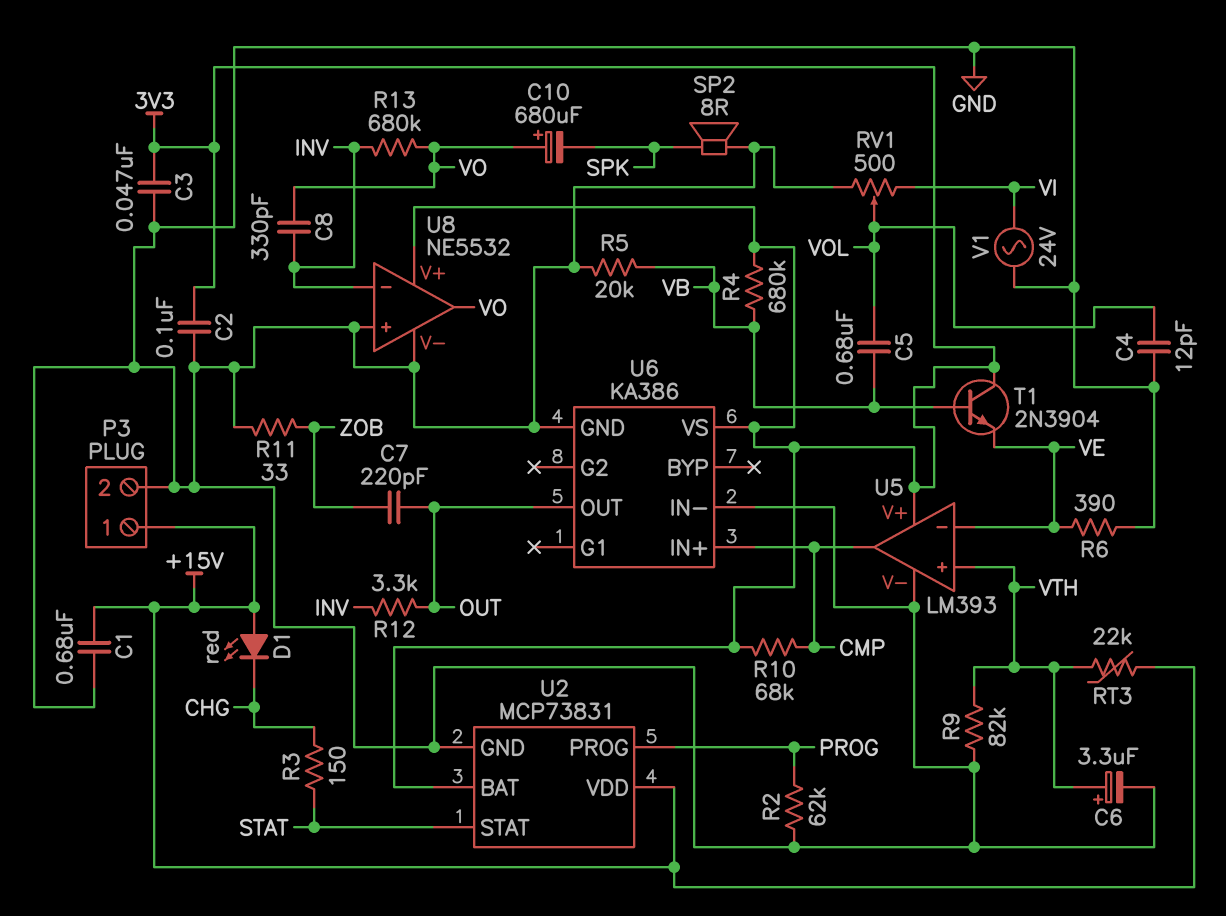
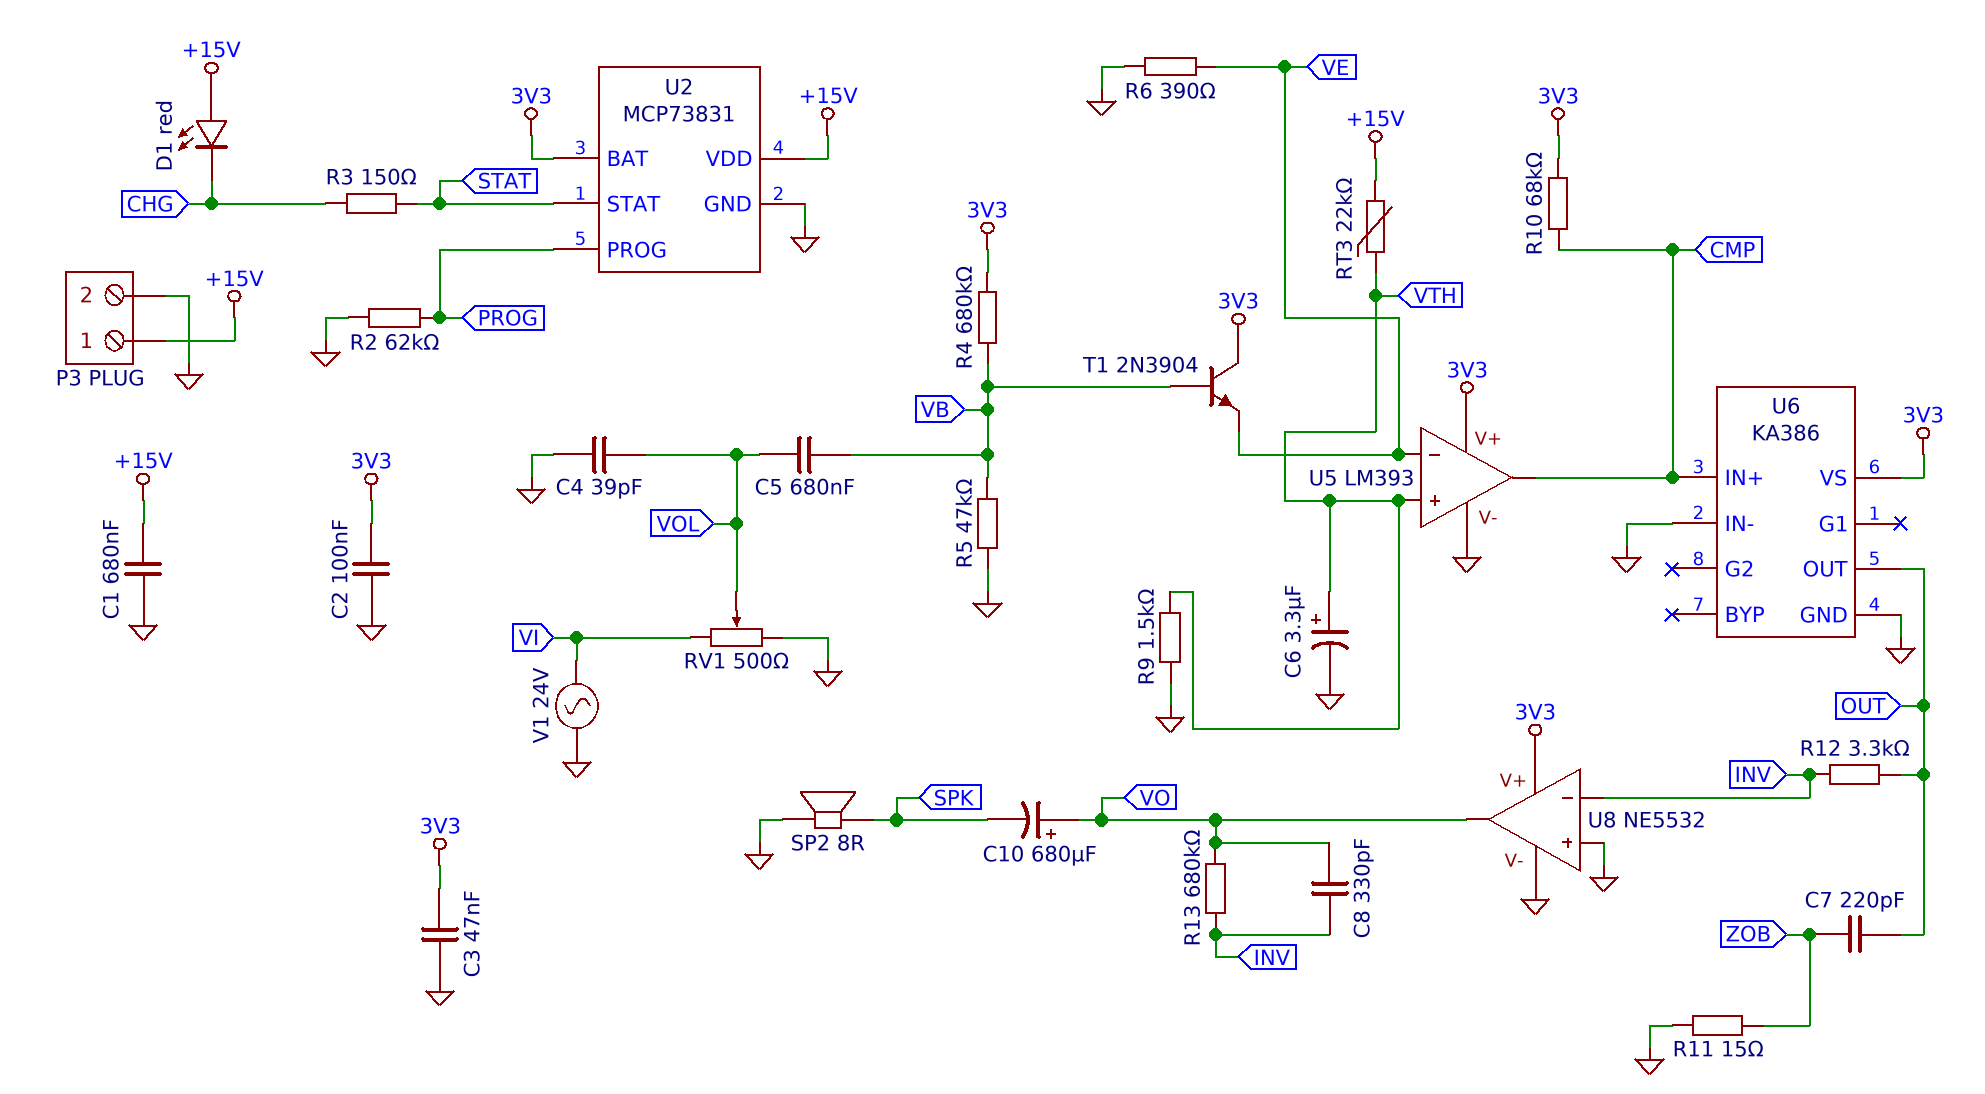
C4: 12pF (GND, VOL) -> 39pF (GND, VOL)
R5: 20k (GND, VB) -> 47k (GND, VB)
R9: 82k (GND, VTH) -> 1.5k (GND, VTH)
R11: 33 (GND, ZOB) -> 15 (GND, ZOB)

